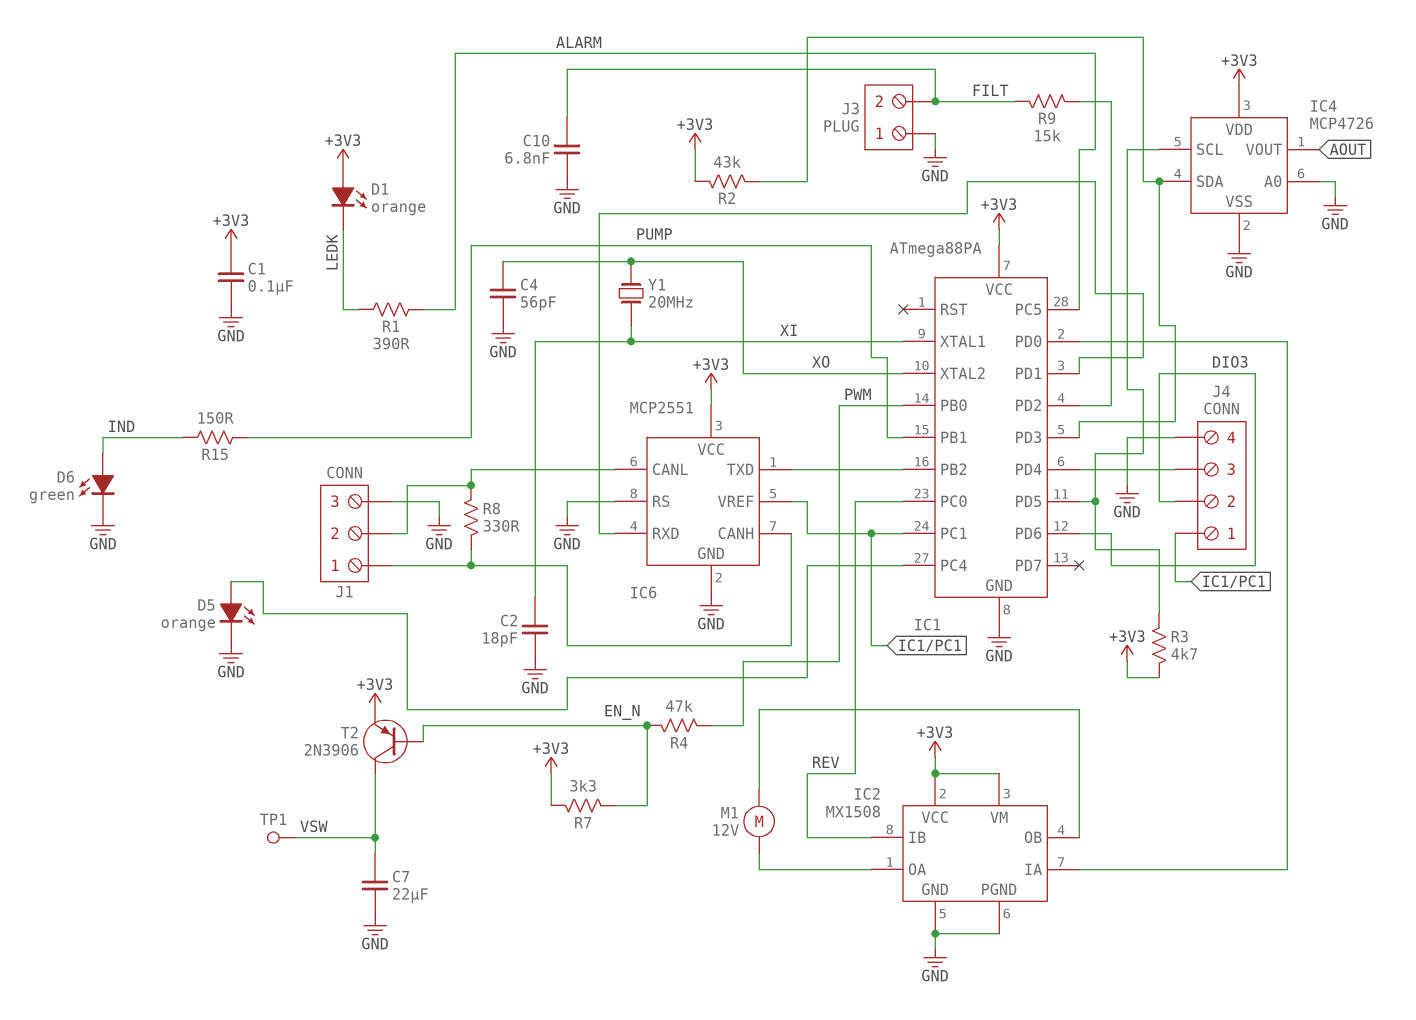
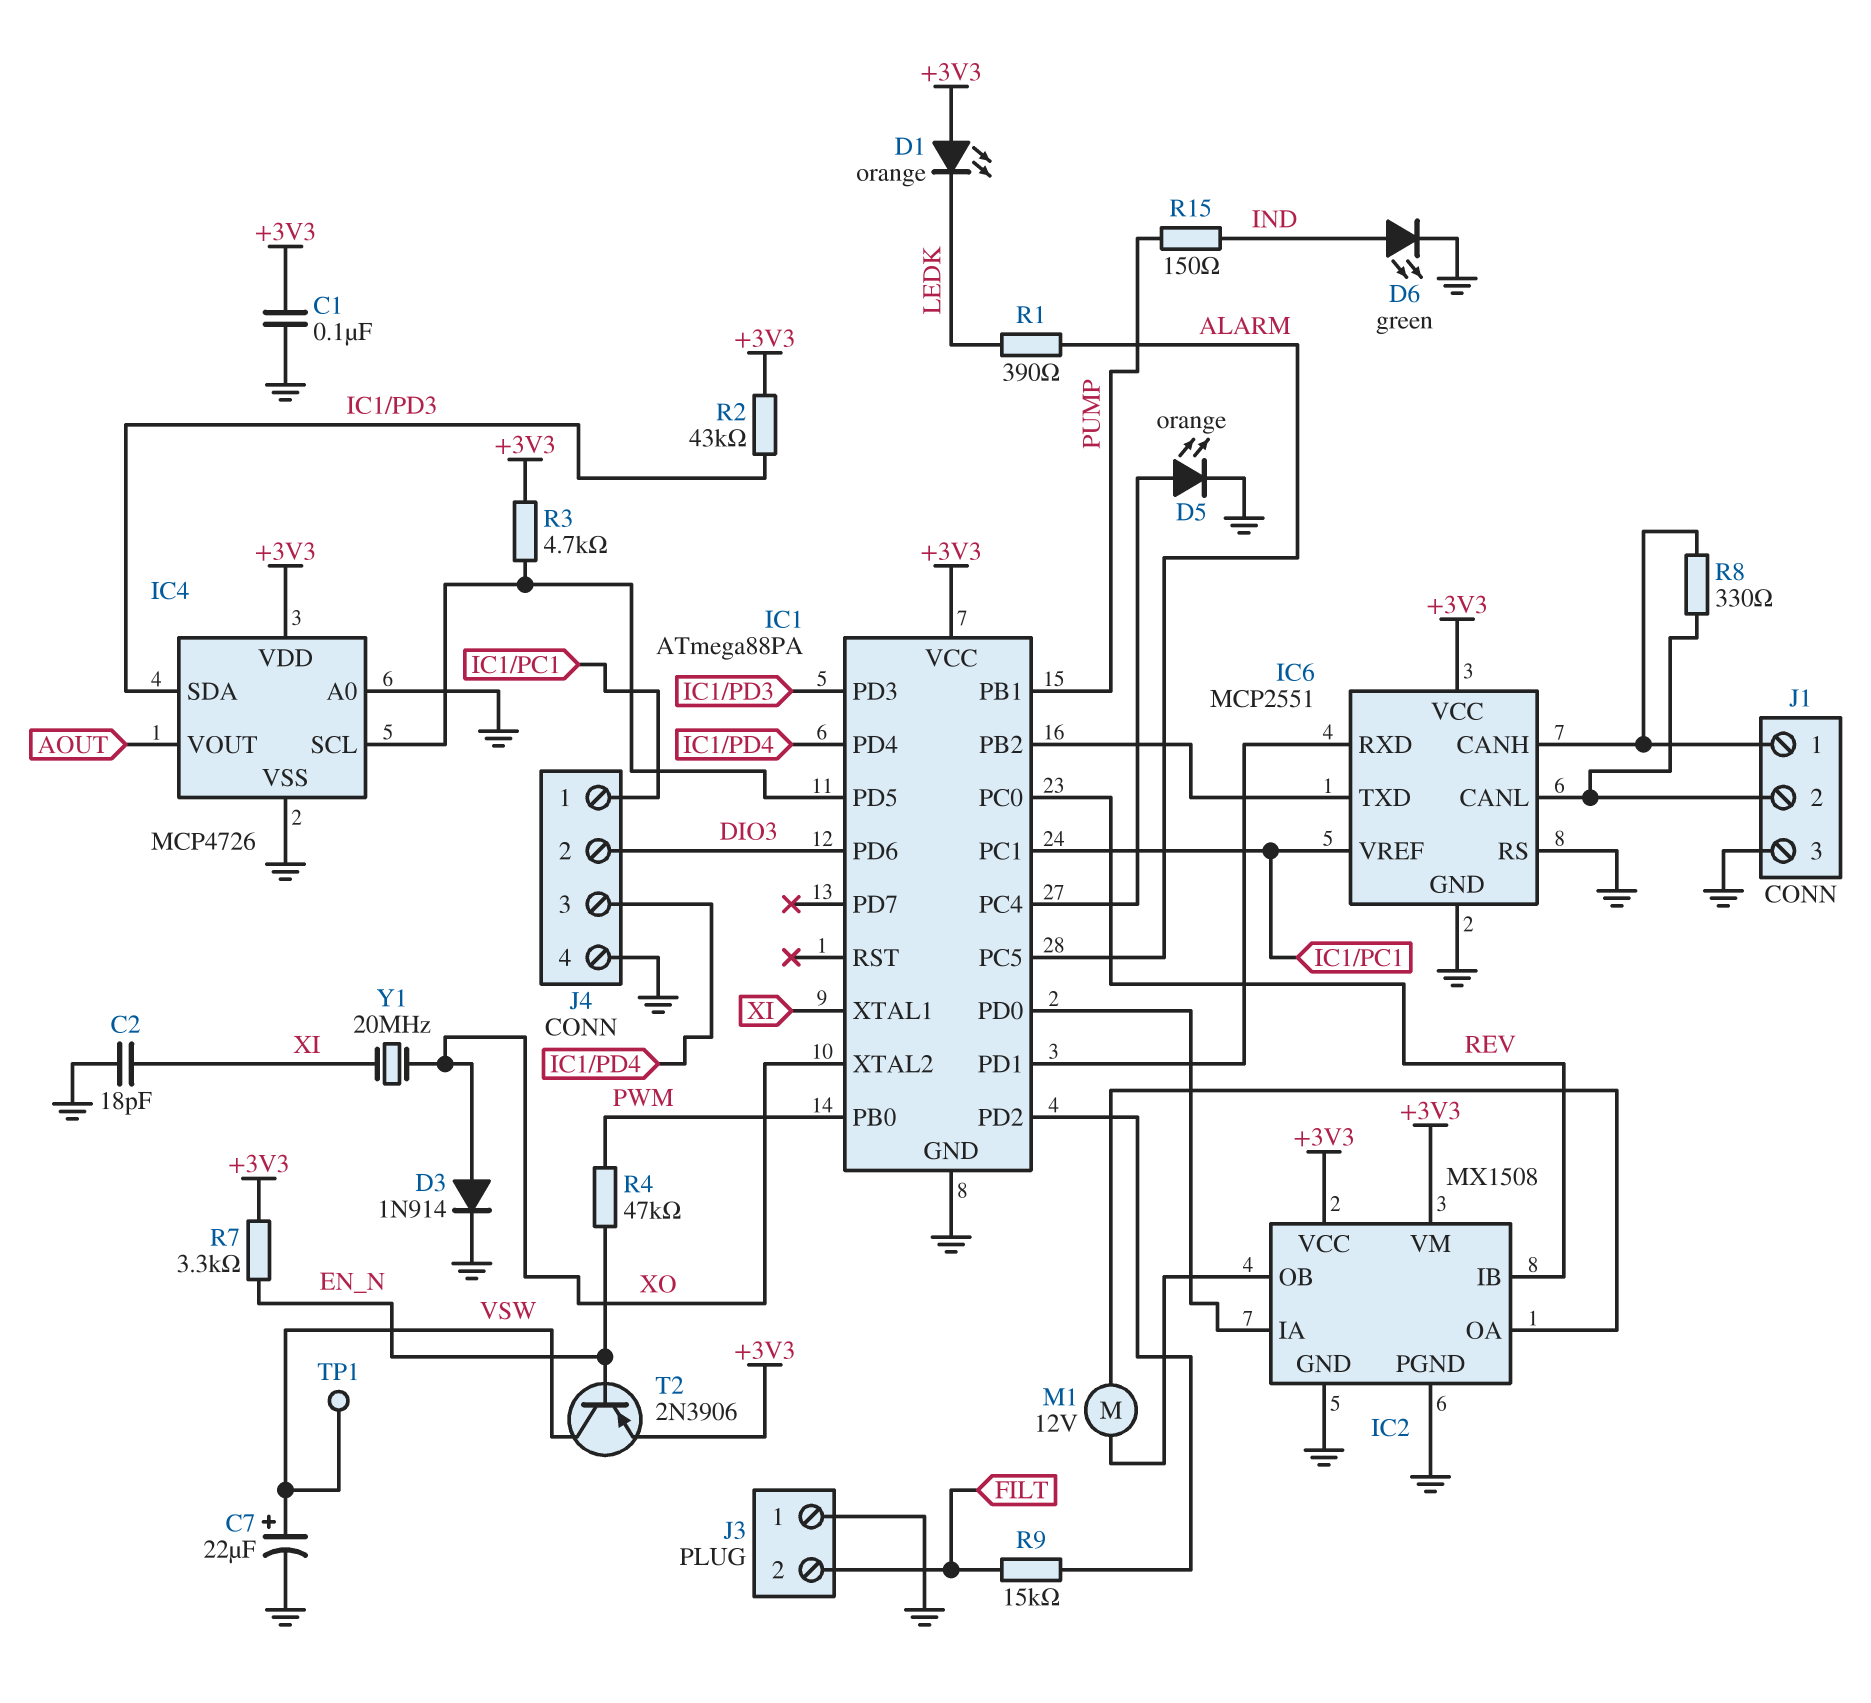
C4: 56pF (GND, XO) -> none
C7: 22uF (GND, VSW) -> 22uF (plus VSW, minus GND)
C10: 6.8nF (FILT, GND) -> none
D3: none -> diode 1N914 (A XO, K GND)

